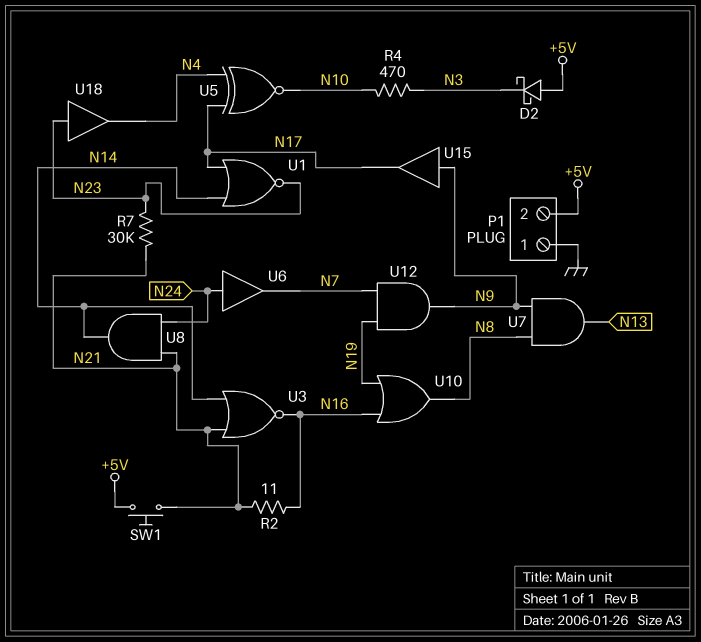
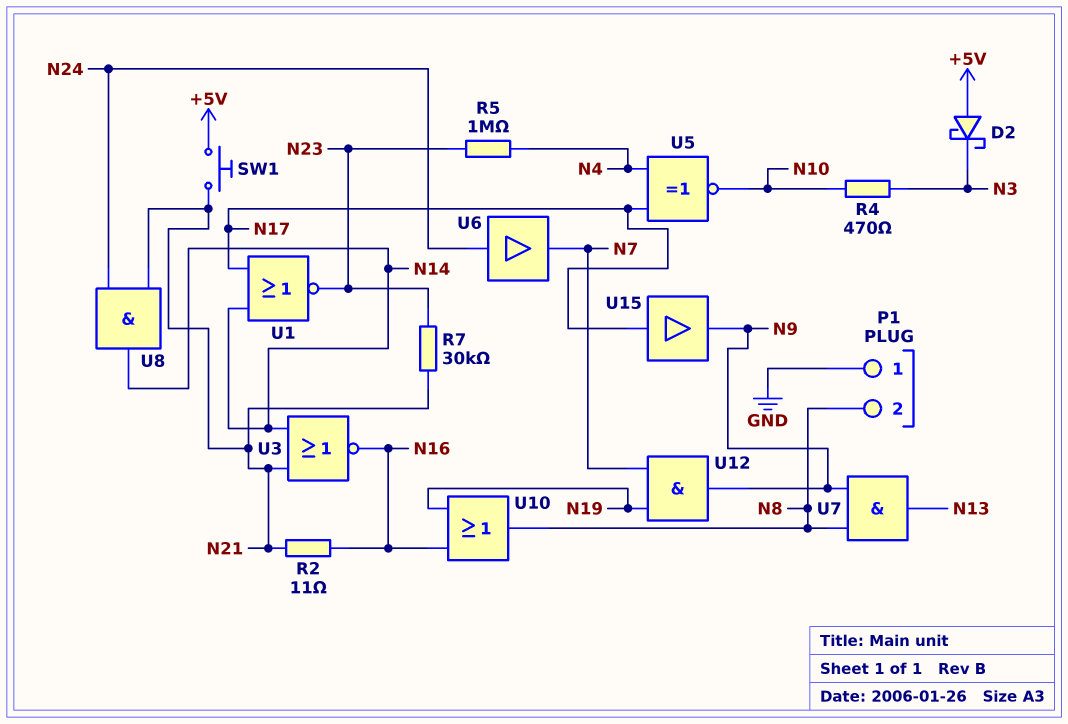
P1 pin 2: +5V -> N8
R5: none -> 1M (N4, N23)
U15: buffer (in N9, out N17) -> buffer (in N17, out N9)
U18: buffer (in N23, out N4) -> none

